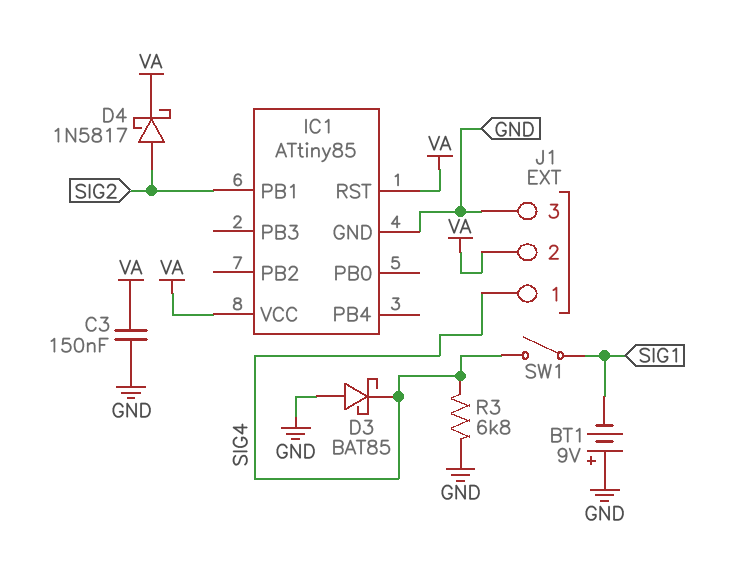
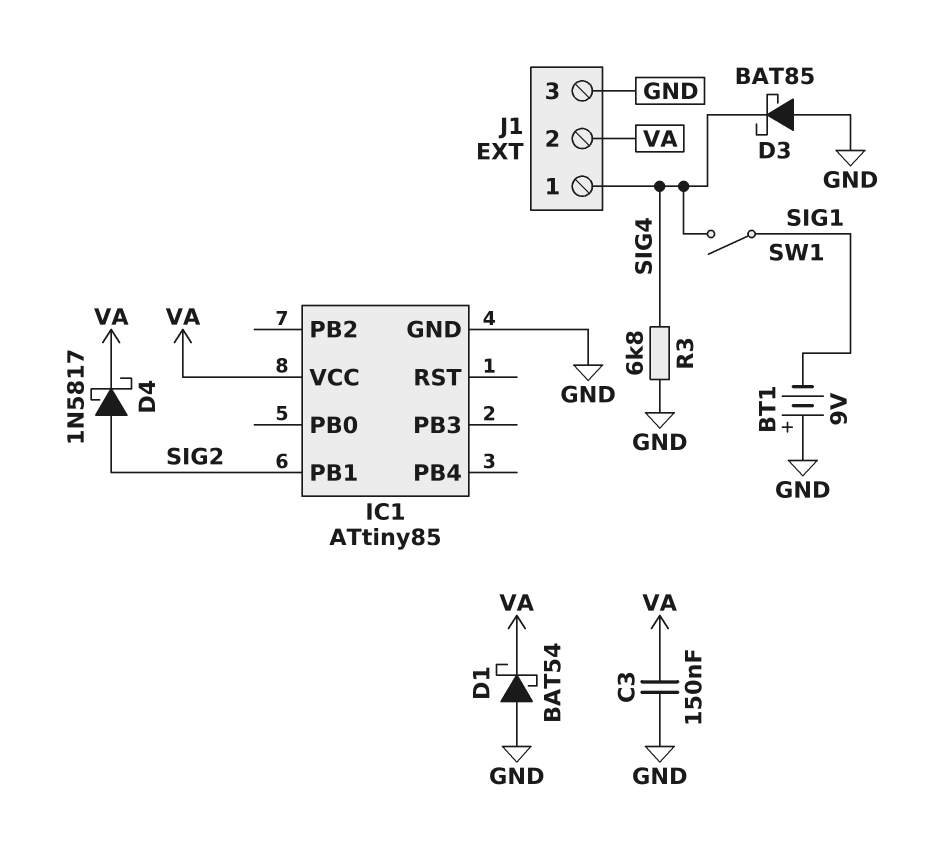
D1: none -> schottky BAT54 (A GND, K VA)
IC1 pin RST: VA -> none

